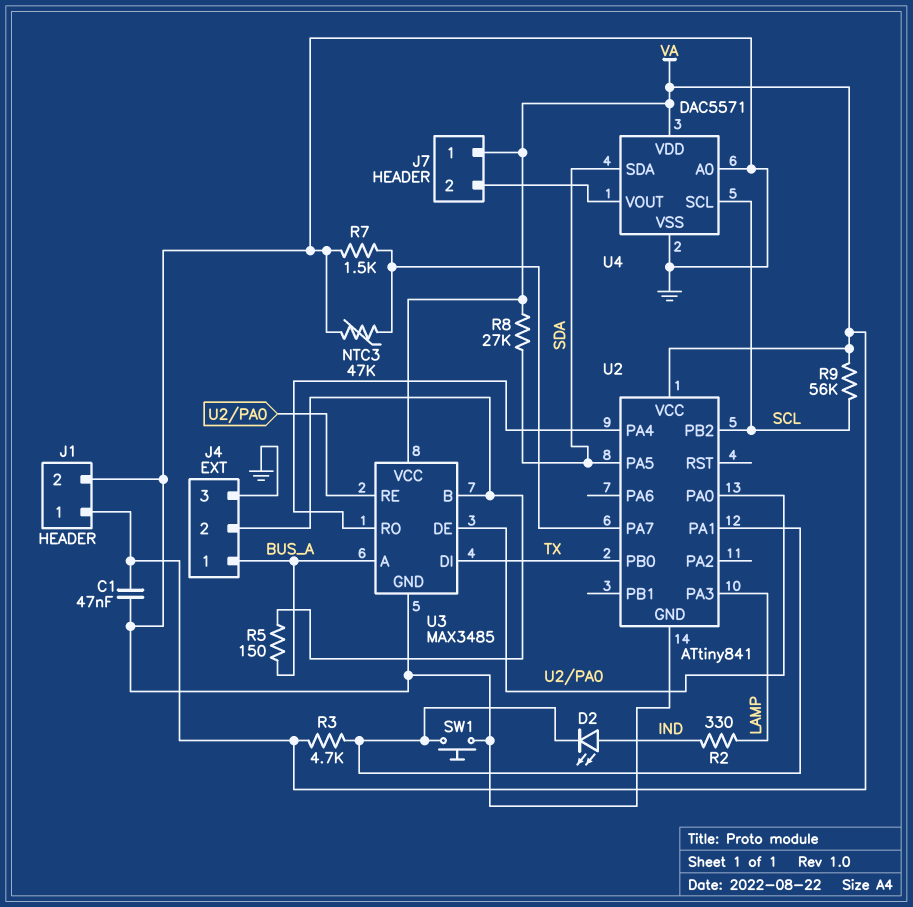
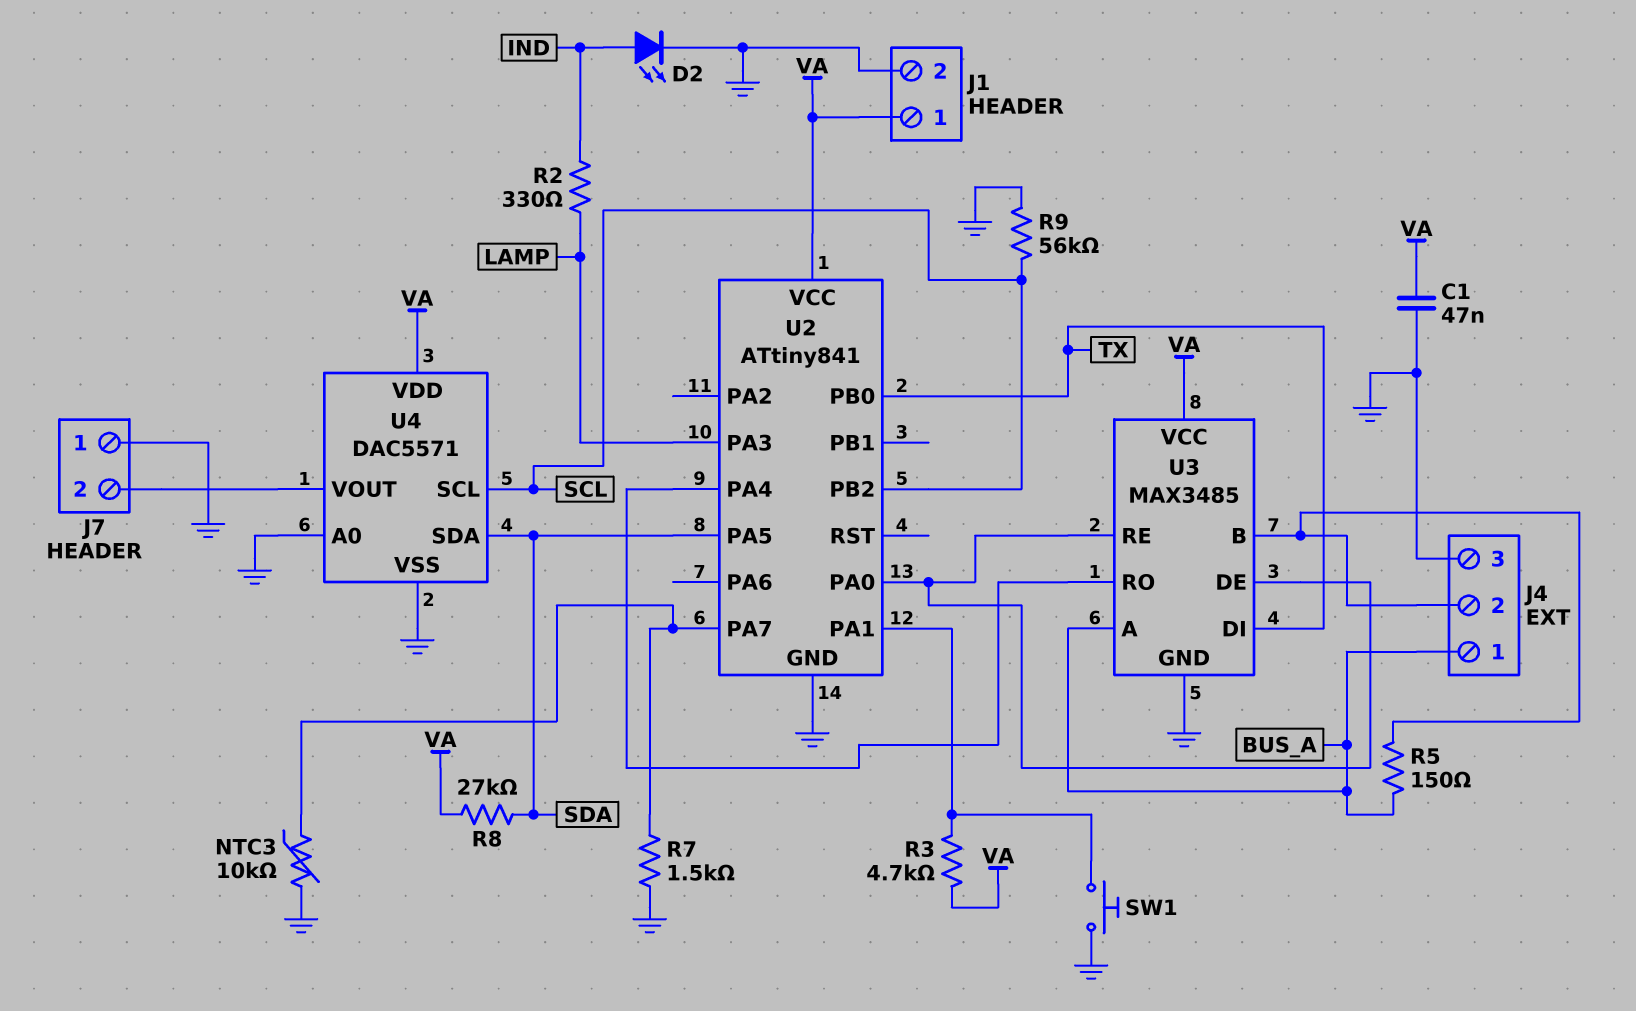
D2: LED (A IND, K U2/PA1) -> LED (A IND, K GND)
J7 pin 1: VA -> GND
NTC3: 47k (GND, U2/PA7) -> 10k (GND, U2/PA7)
R9: 56k (SCL, VA) -> 56k (GND, SCL)

